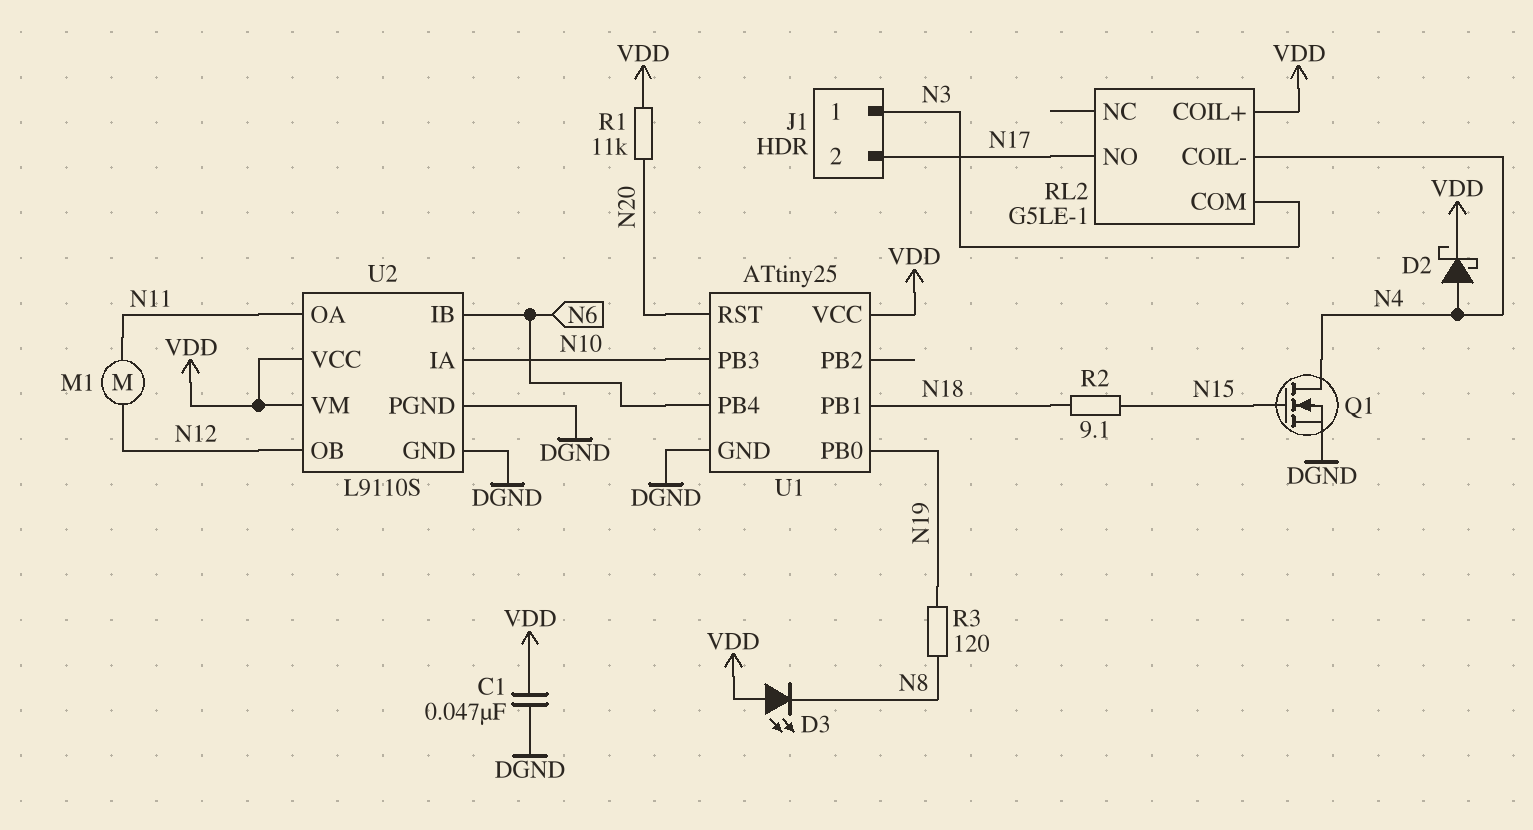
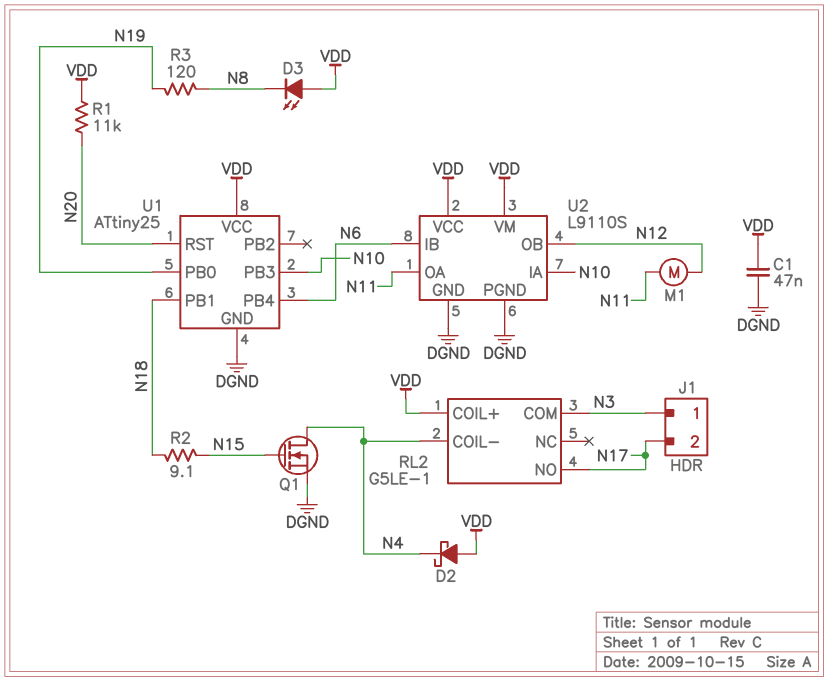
D2: schottky (A N4, K VDD) -> schottky (A VDD, K N4)

